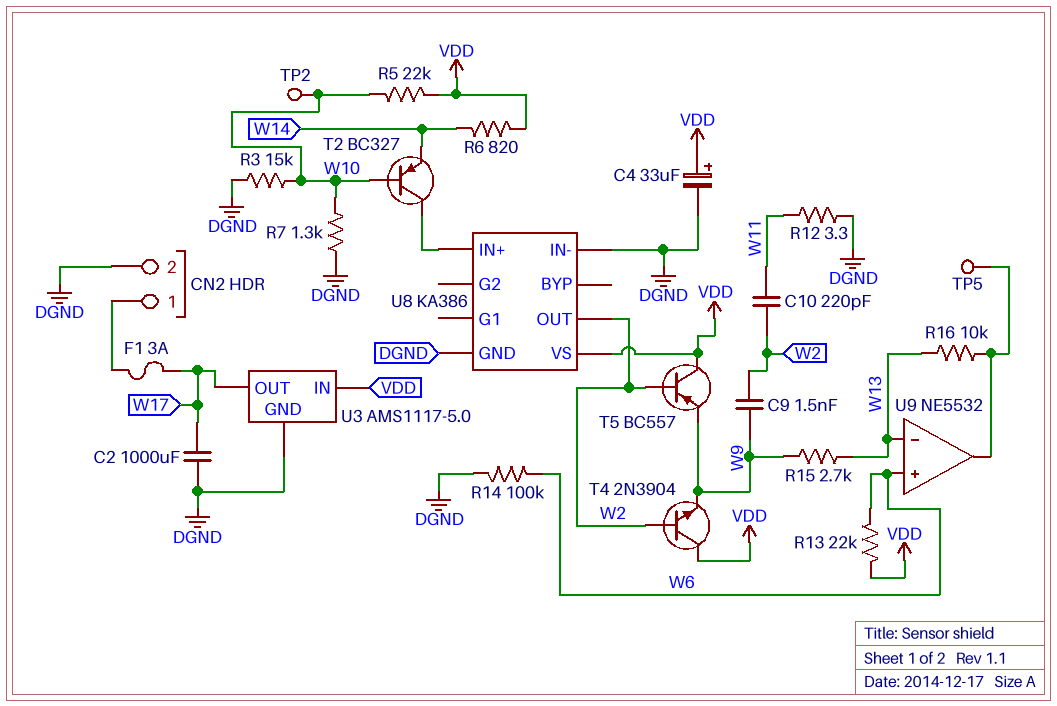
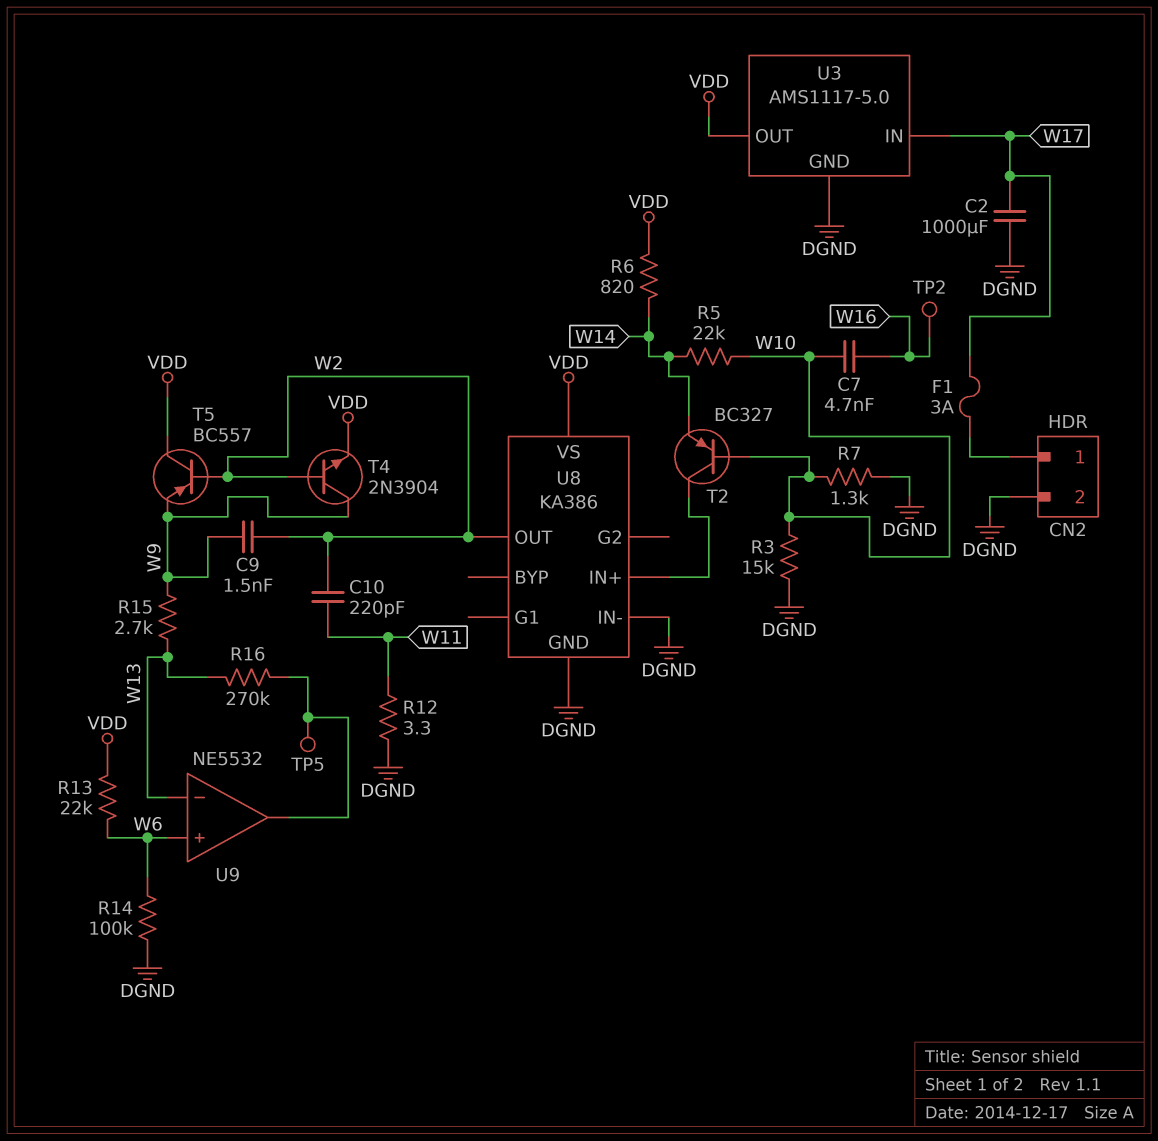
C4: 33uF (plus VDD, minus DGND) -> none
C7: none -> 4.7nF (W10, W16)
R5: 22k (VDD, W10) -> 22k (W10, W14)
R16: 10k (U9/out, W13) -> 270k (U9/out, W13)
T4: NPN 2N3904 (B W2, C VDD, E W9) -> NPN 2N3904 (B W2, C W9, E VDD)
TP2: test point (W10) -> test point (W16)
U3 pin IN: VDD -> W17
U3 pin OUT: W17 -> VDD

